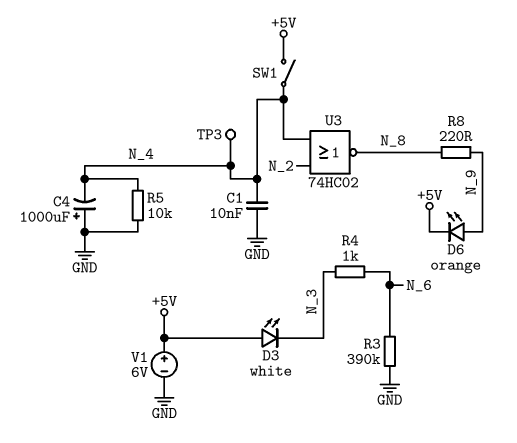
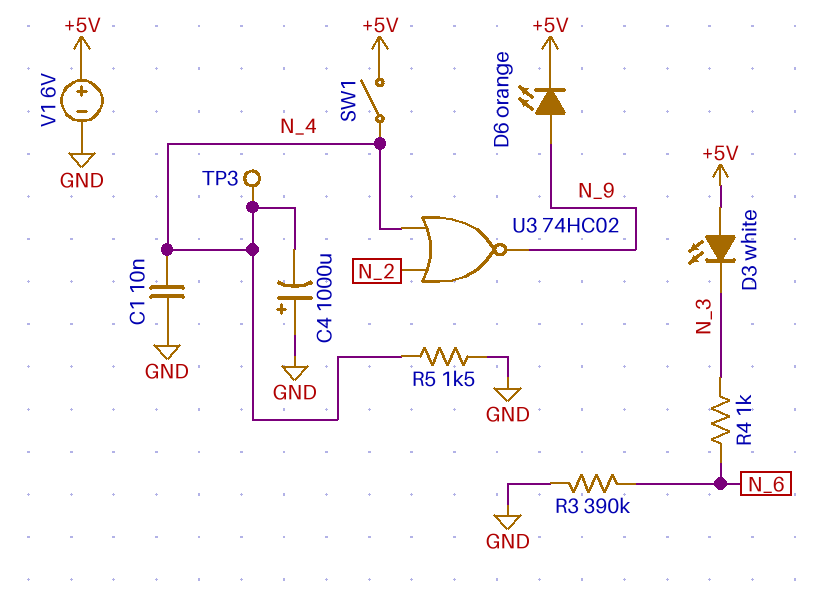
R5: 10k (GND, N_4) -> 1.5k (GND, N_4)
R8: 220 (N_8, N_9) -> none
U3: NOR 74HC02 (in N_2, in N_4, out N_8) -> NOR 74HC02 (in N_2, in N_4, out N_9)

